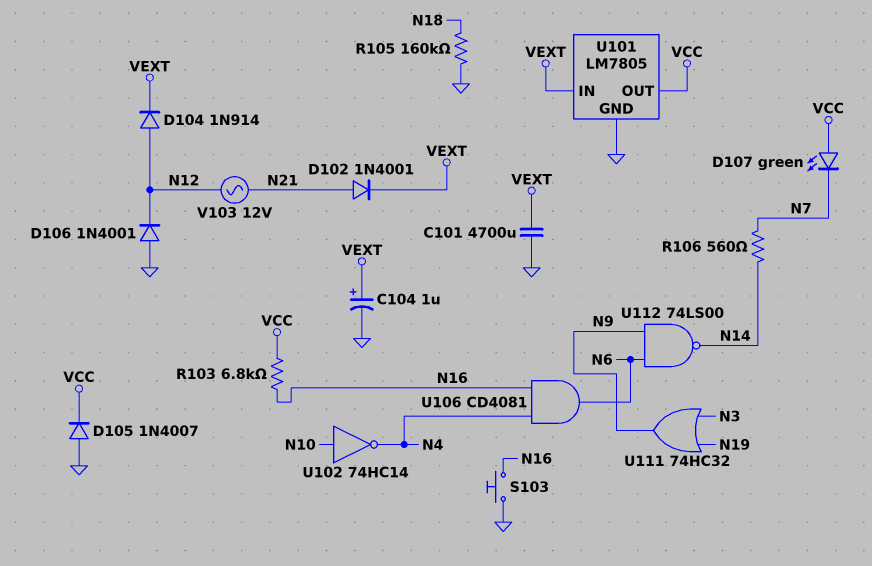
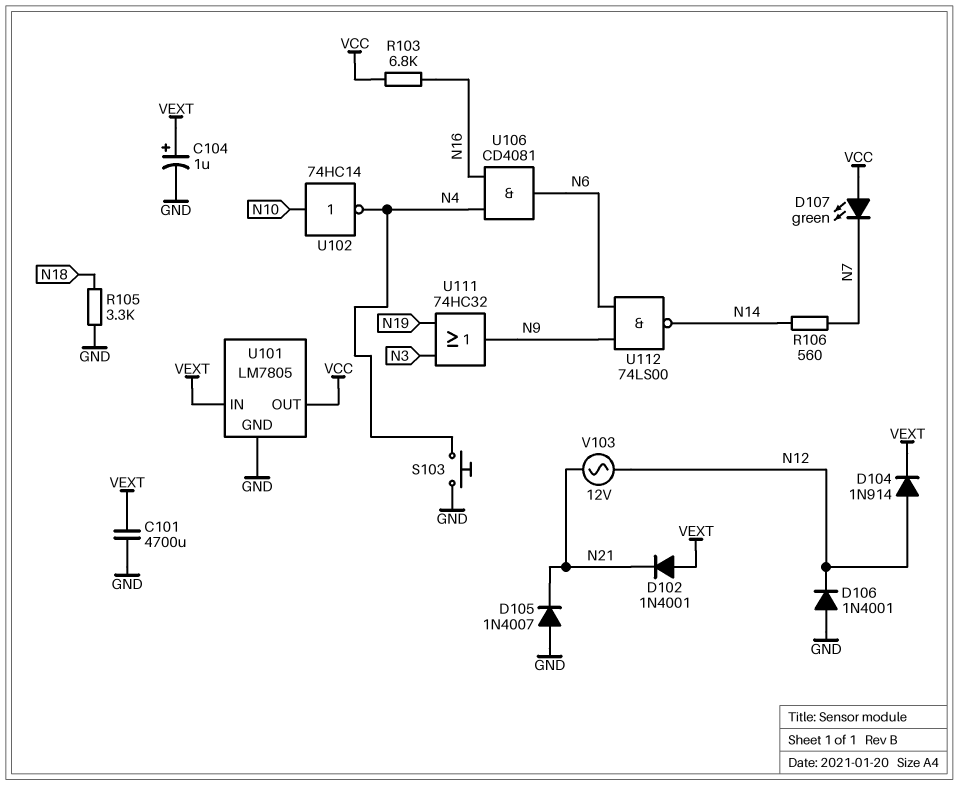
D102: diode 1N4001 (A N21, K VEXT) -> diode 1N4001 (A VEXT, K N21)
D105: diode 1N4007 (A GND, K VCC) -> diode 1N4007 (A GND, K N21)
R105: 160k (GND, N18) -> 3.3k (GND, N18)
S103: button (GND, N16) -> button (GND, N4)

